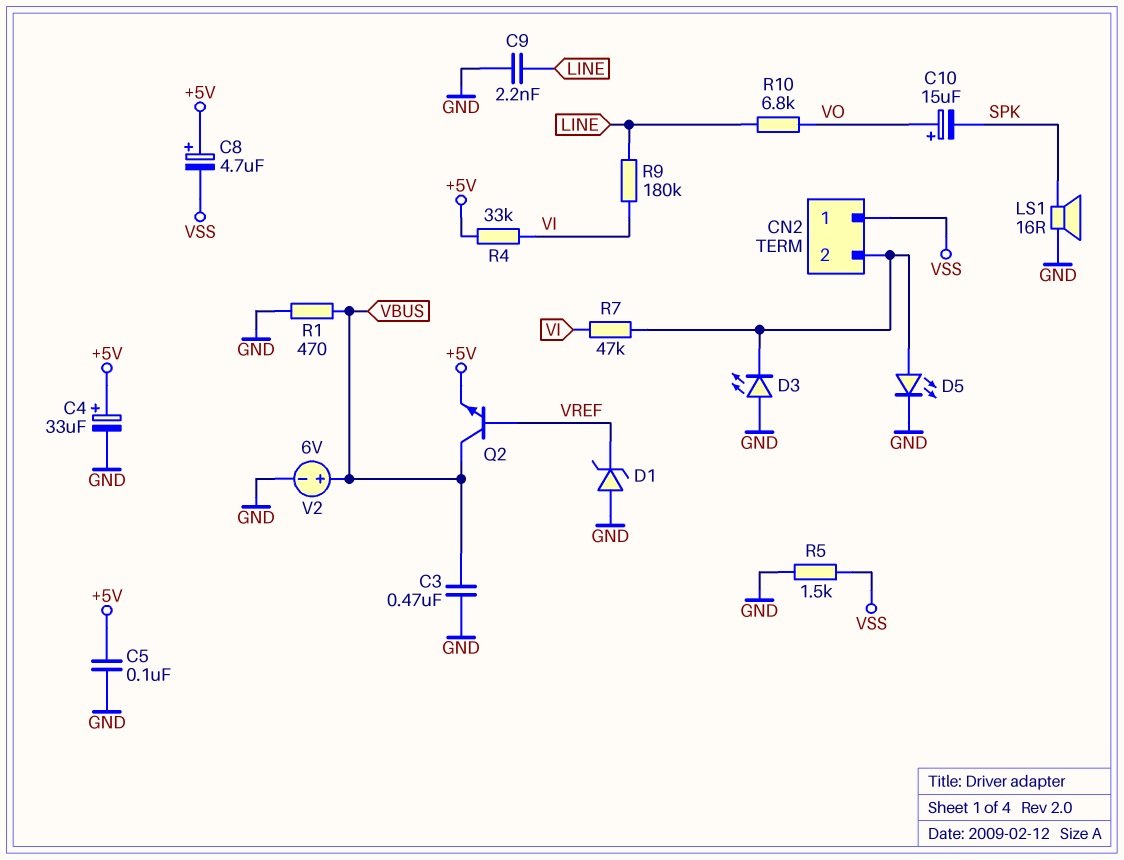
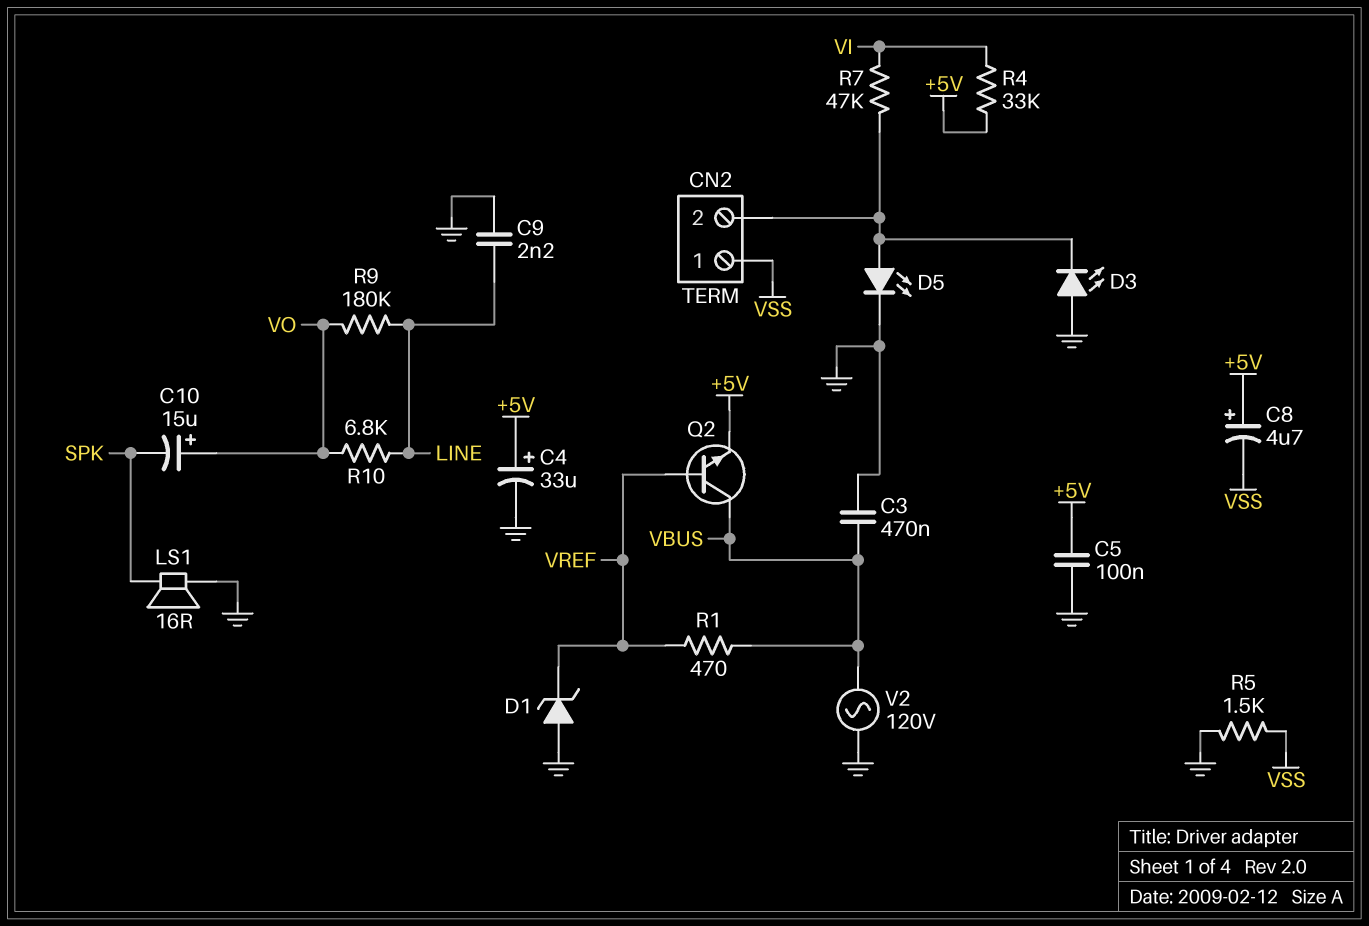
R1: 470 (GND, VBUS) -> 470 (VBUS, VREF)
R9: 180k (LINE, VI) -> 180k (LINE, VO)
V2: 6V (plus VBUS, minus GND) -> AC 120V (GND, VBUS)

